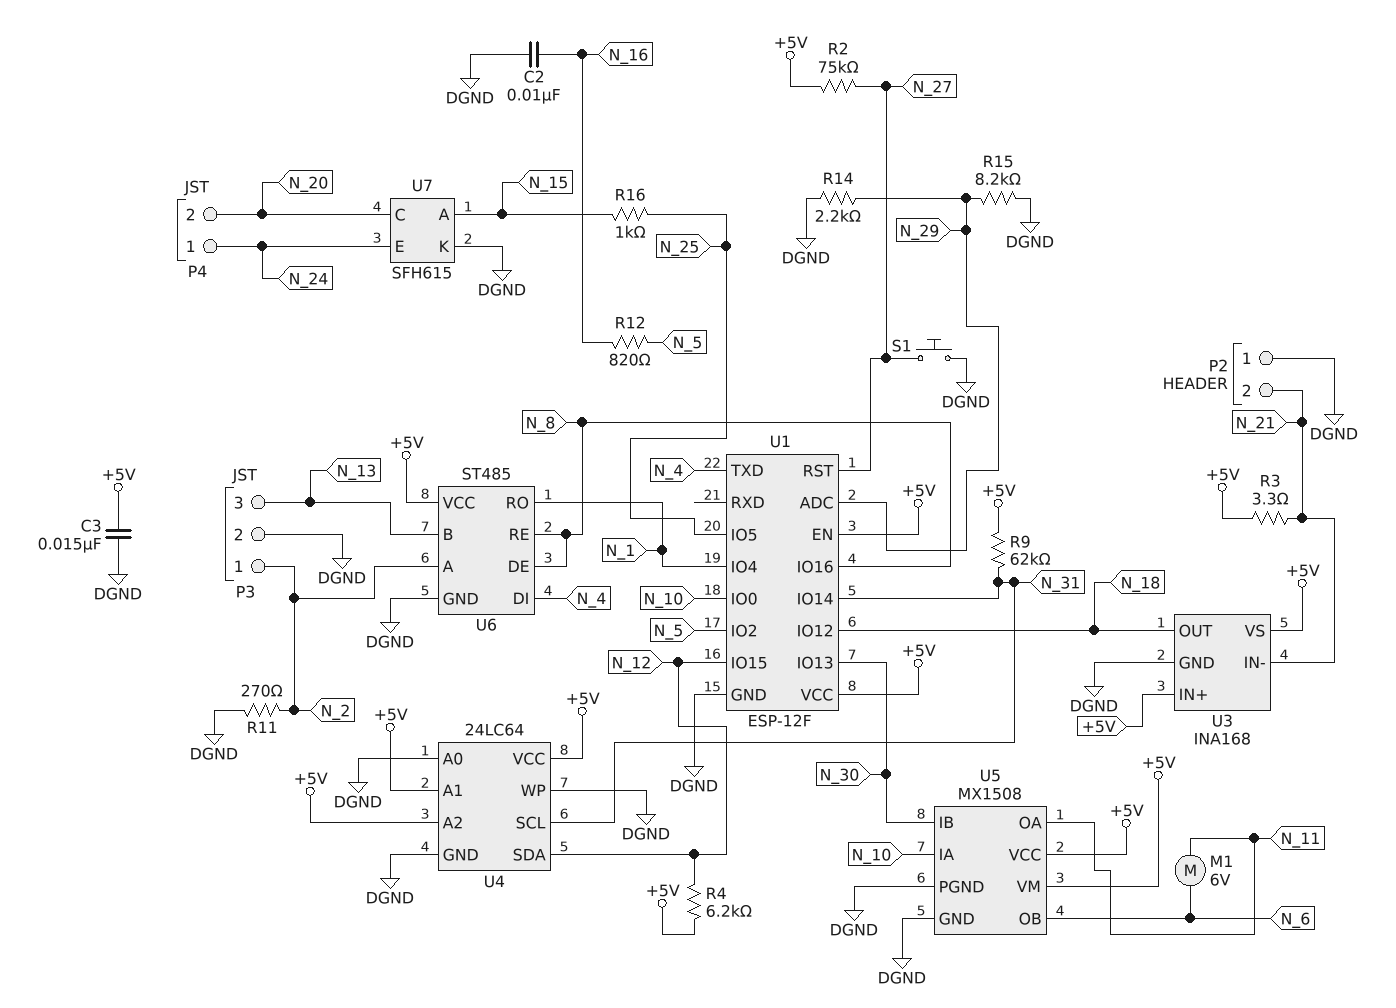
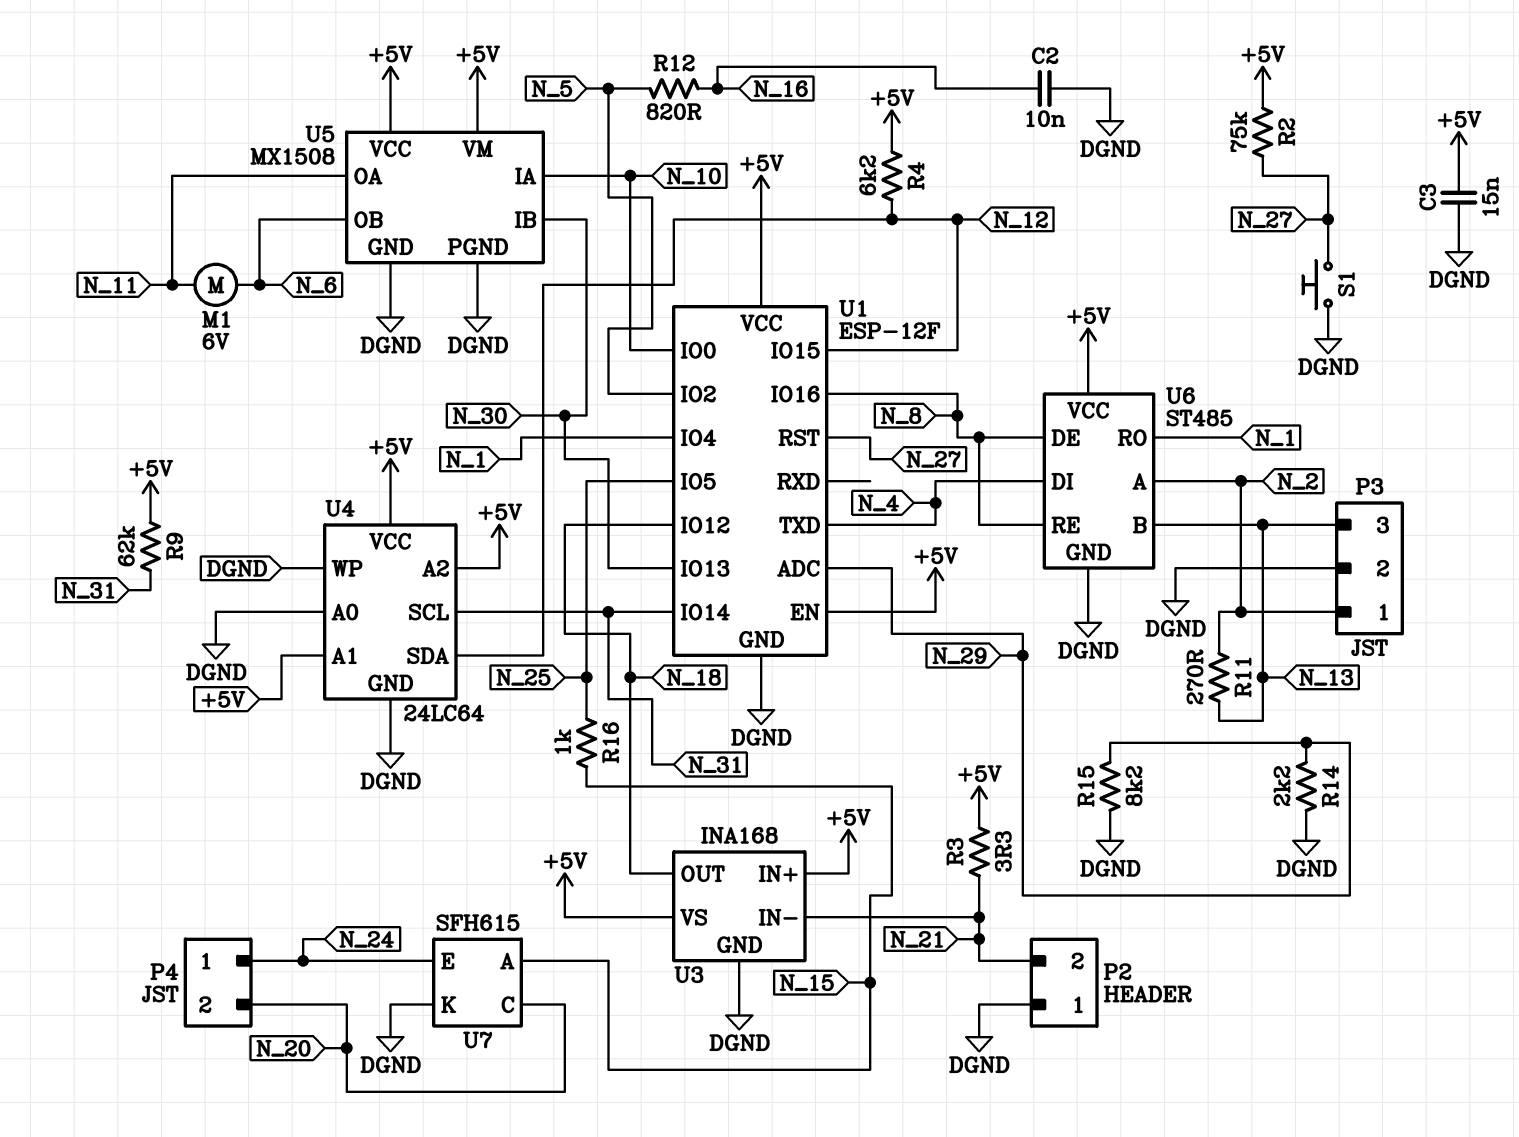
R11: 270 (DGND, N_2) -> 270 (N_2, N_13)

